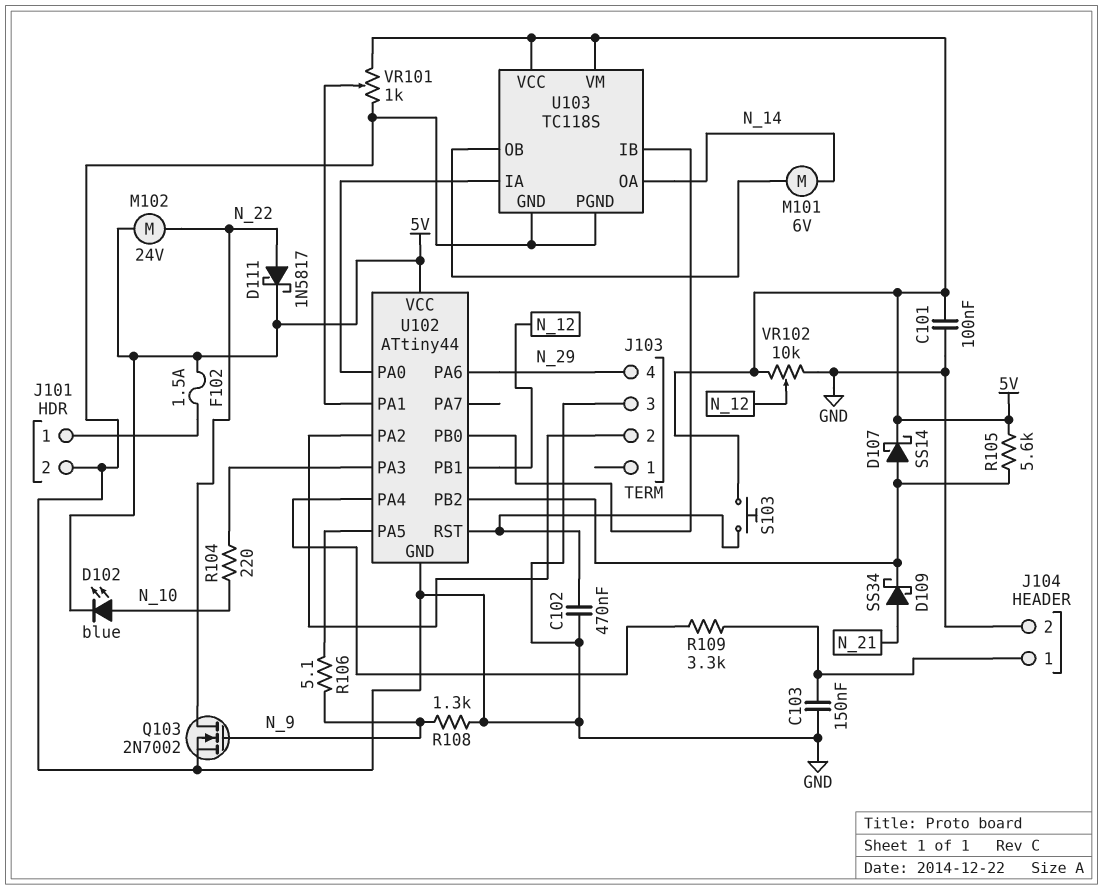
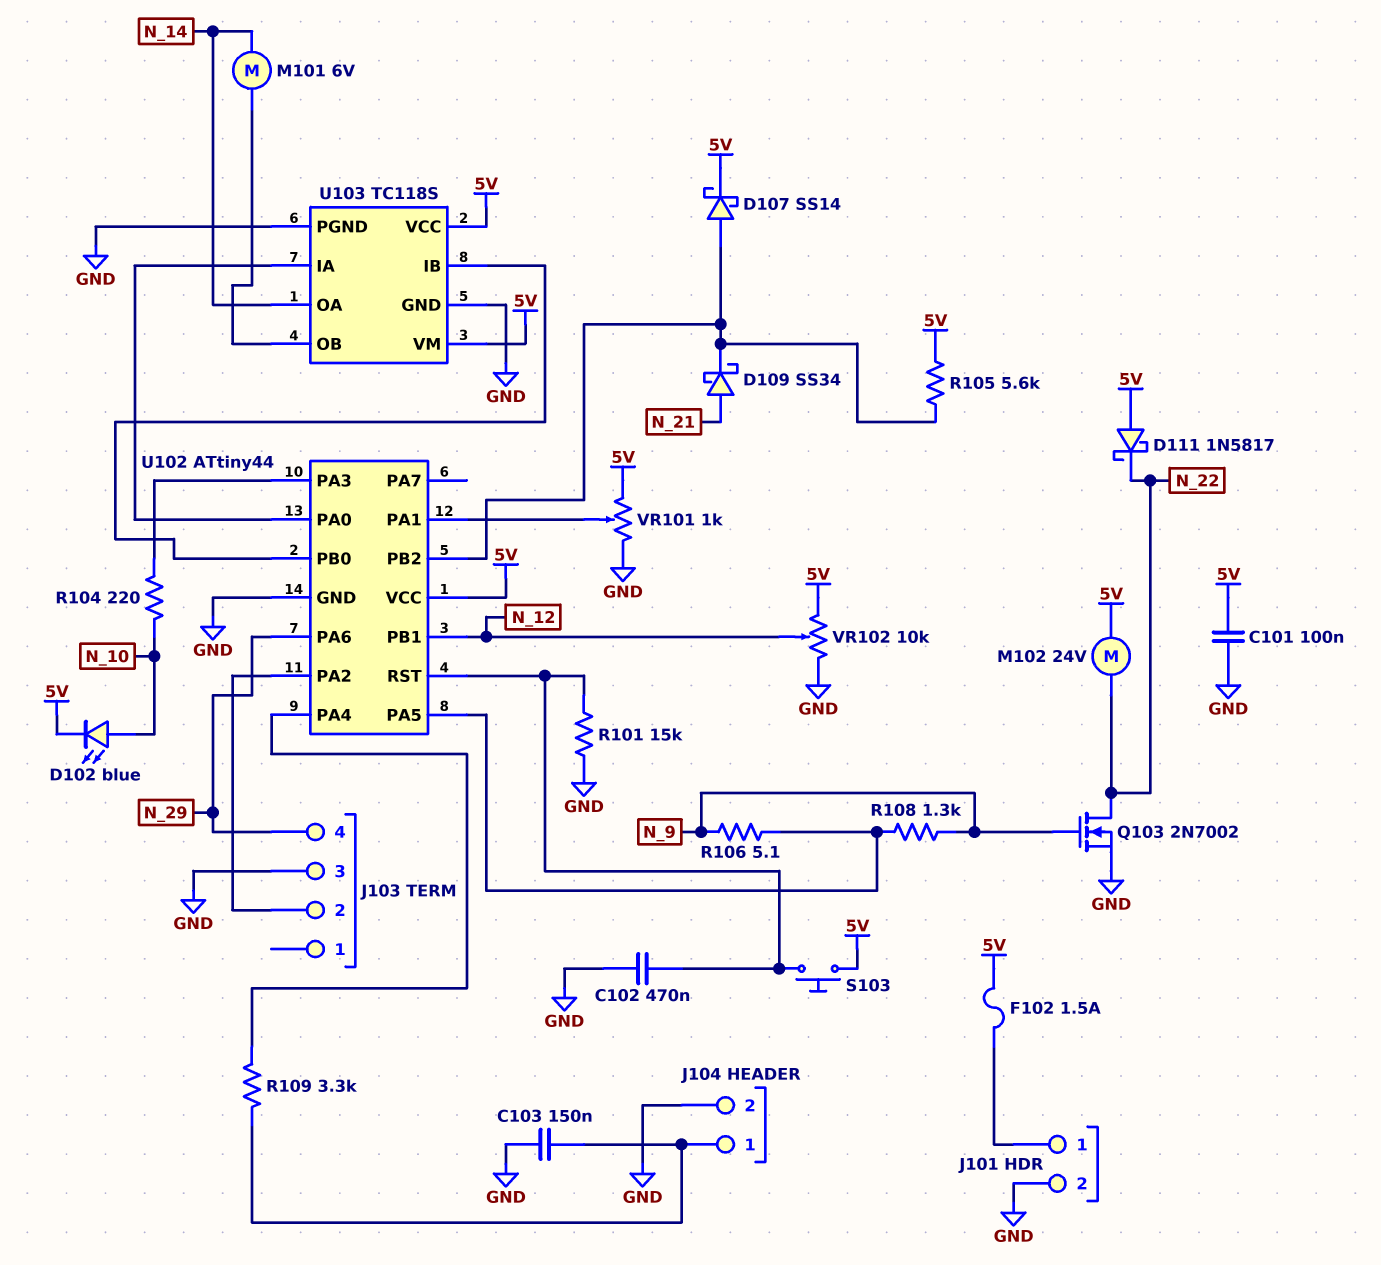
D111: schottky 1N5817 (A N_22, K 5V) -> schottky 1N5817 (A 5V, K N_22)
R101: none -> 15k (GND, U102/RST)
R108: 1.3k (GND, N_9) -> 1.3k (N_9, U102/PA5)

